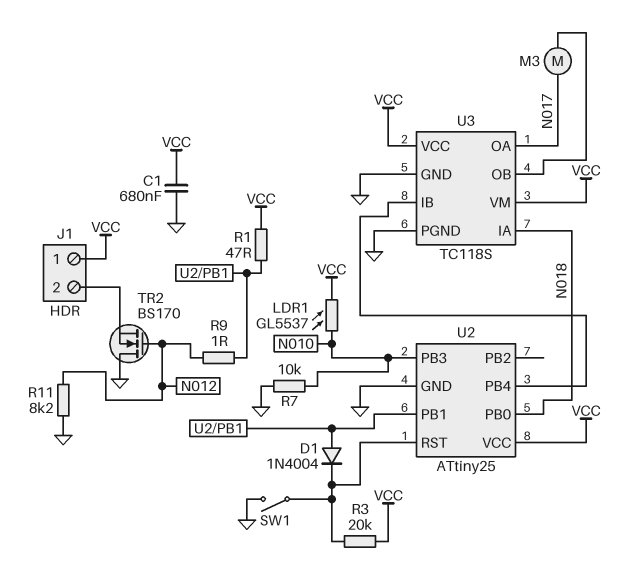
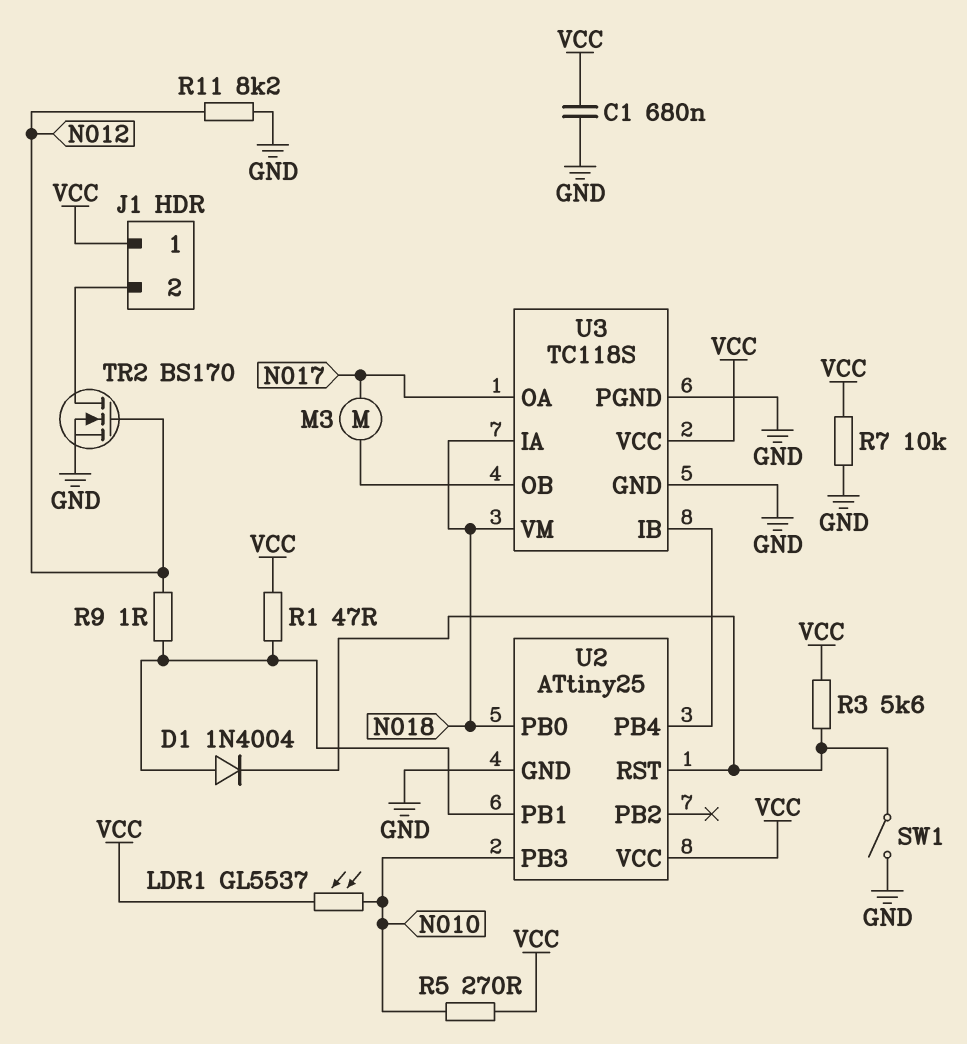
R3: 20k (U2/RST, VCC) -> 5.6k (U2/RST, VCC)
R5: none -> 270 (N010, VCC)
R7: 10k (GND, N010) -> 10k (GND, VCC)
TR2: NMOS BS170 (G N012, D GND, S J1/2) -> NMOS BS170 (G N012, D J1/2, S GND)
U3 pin VM: VCC -> N018

